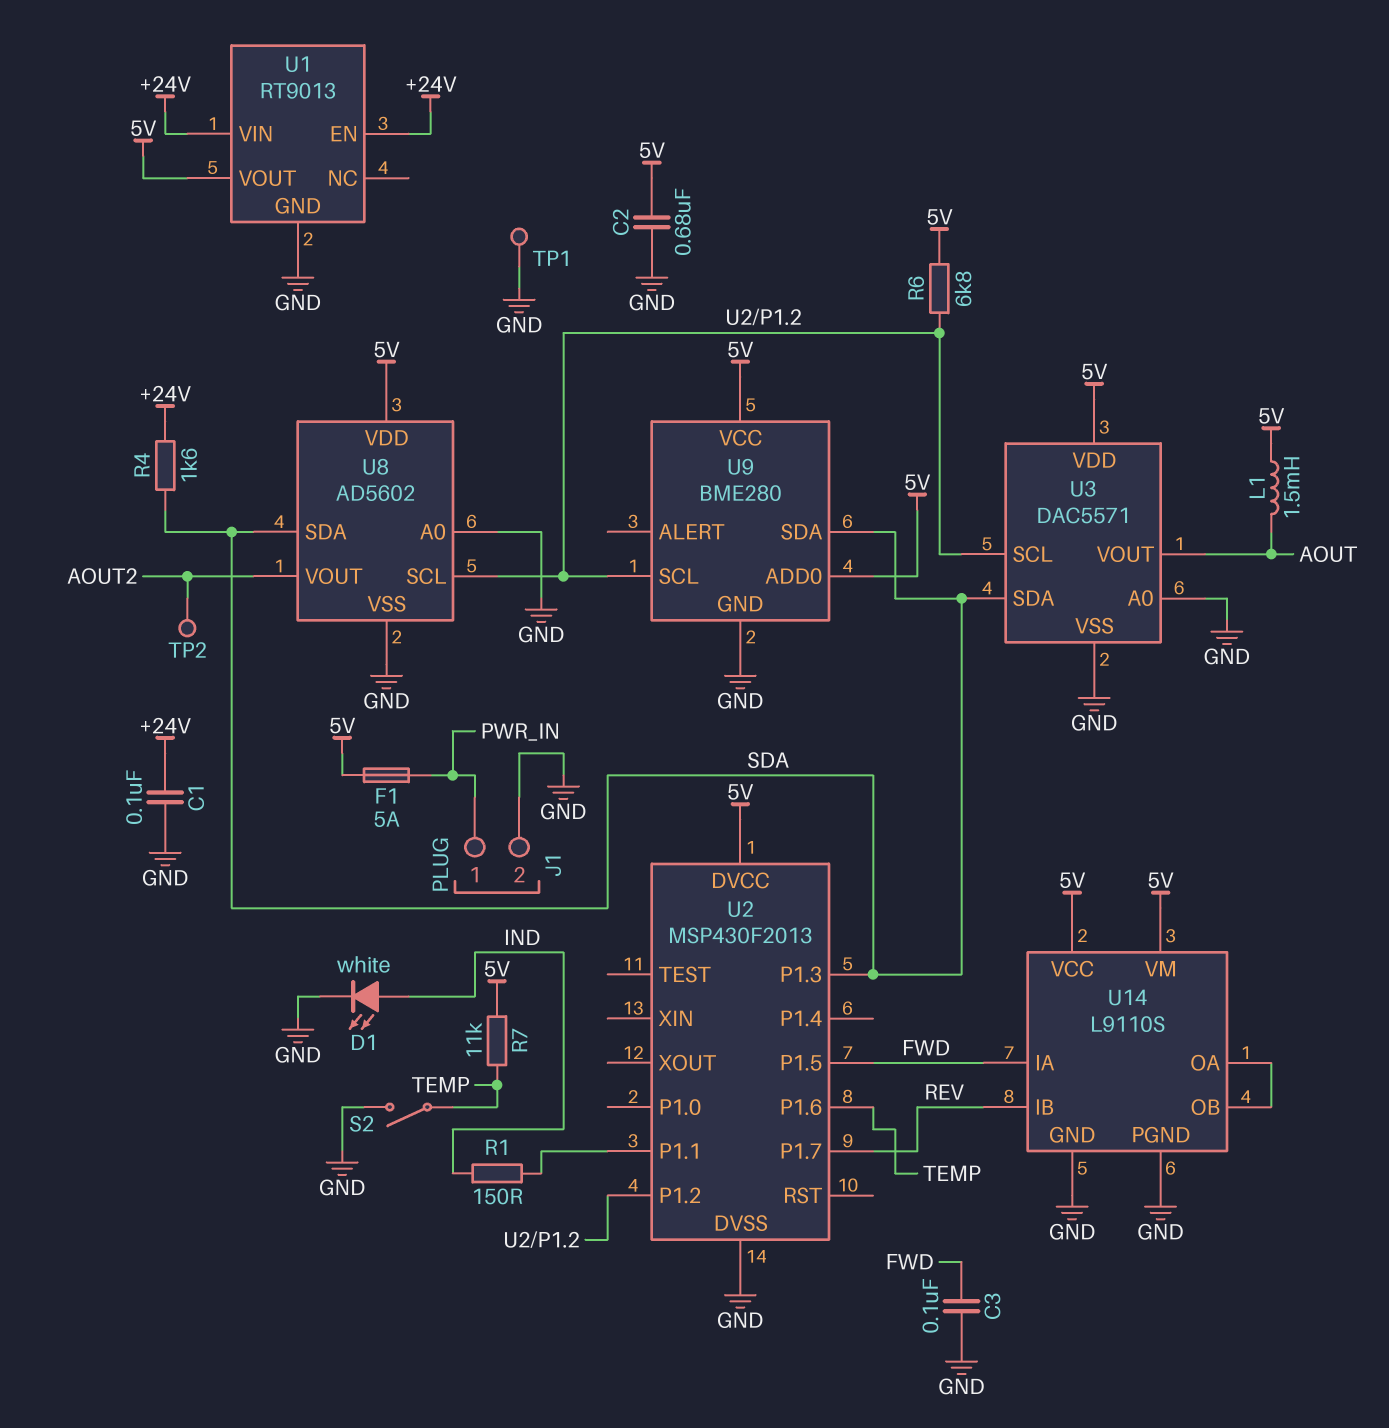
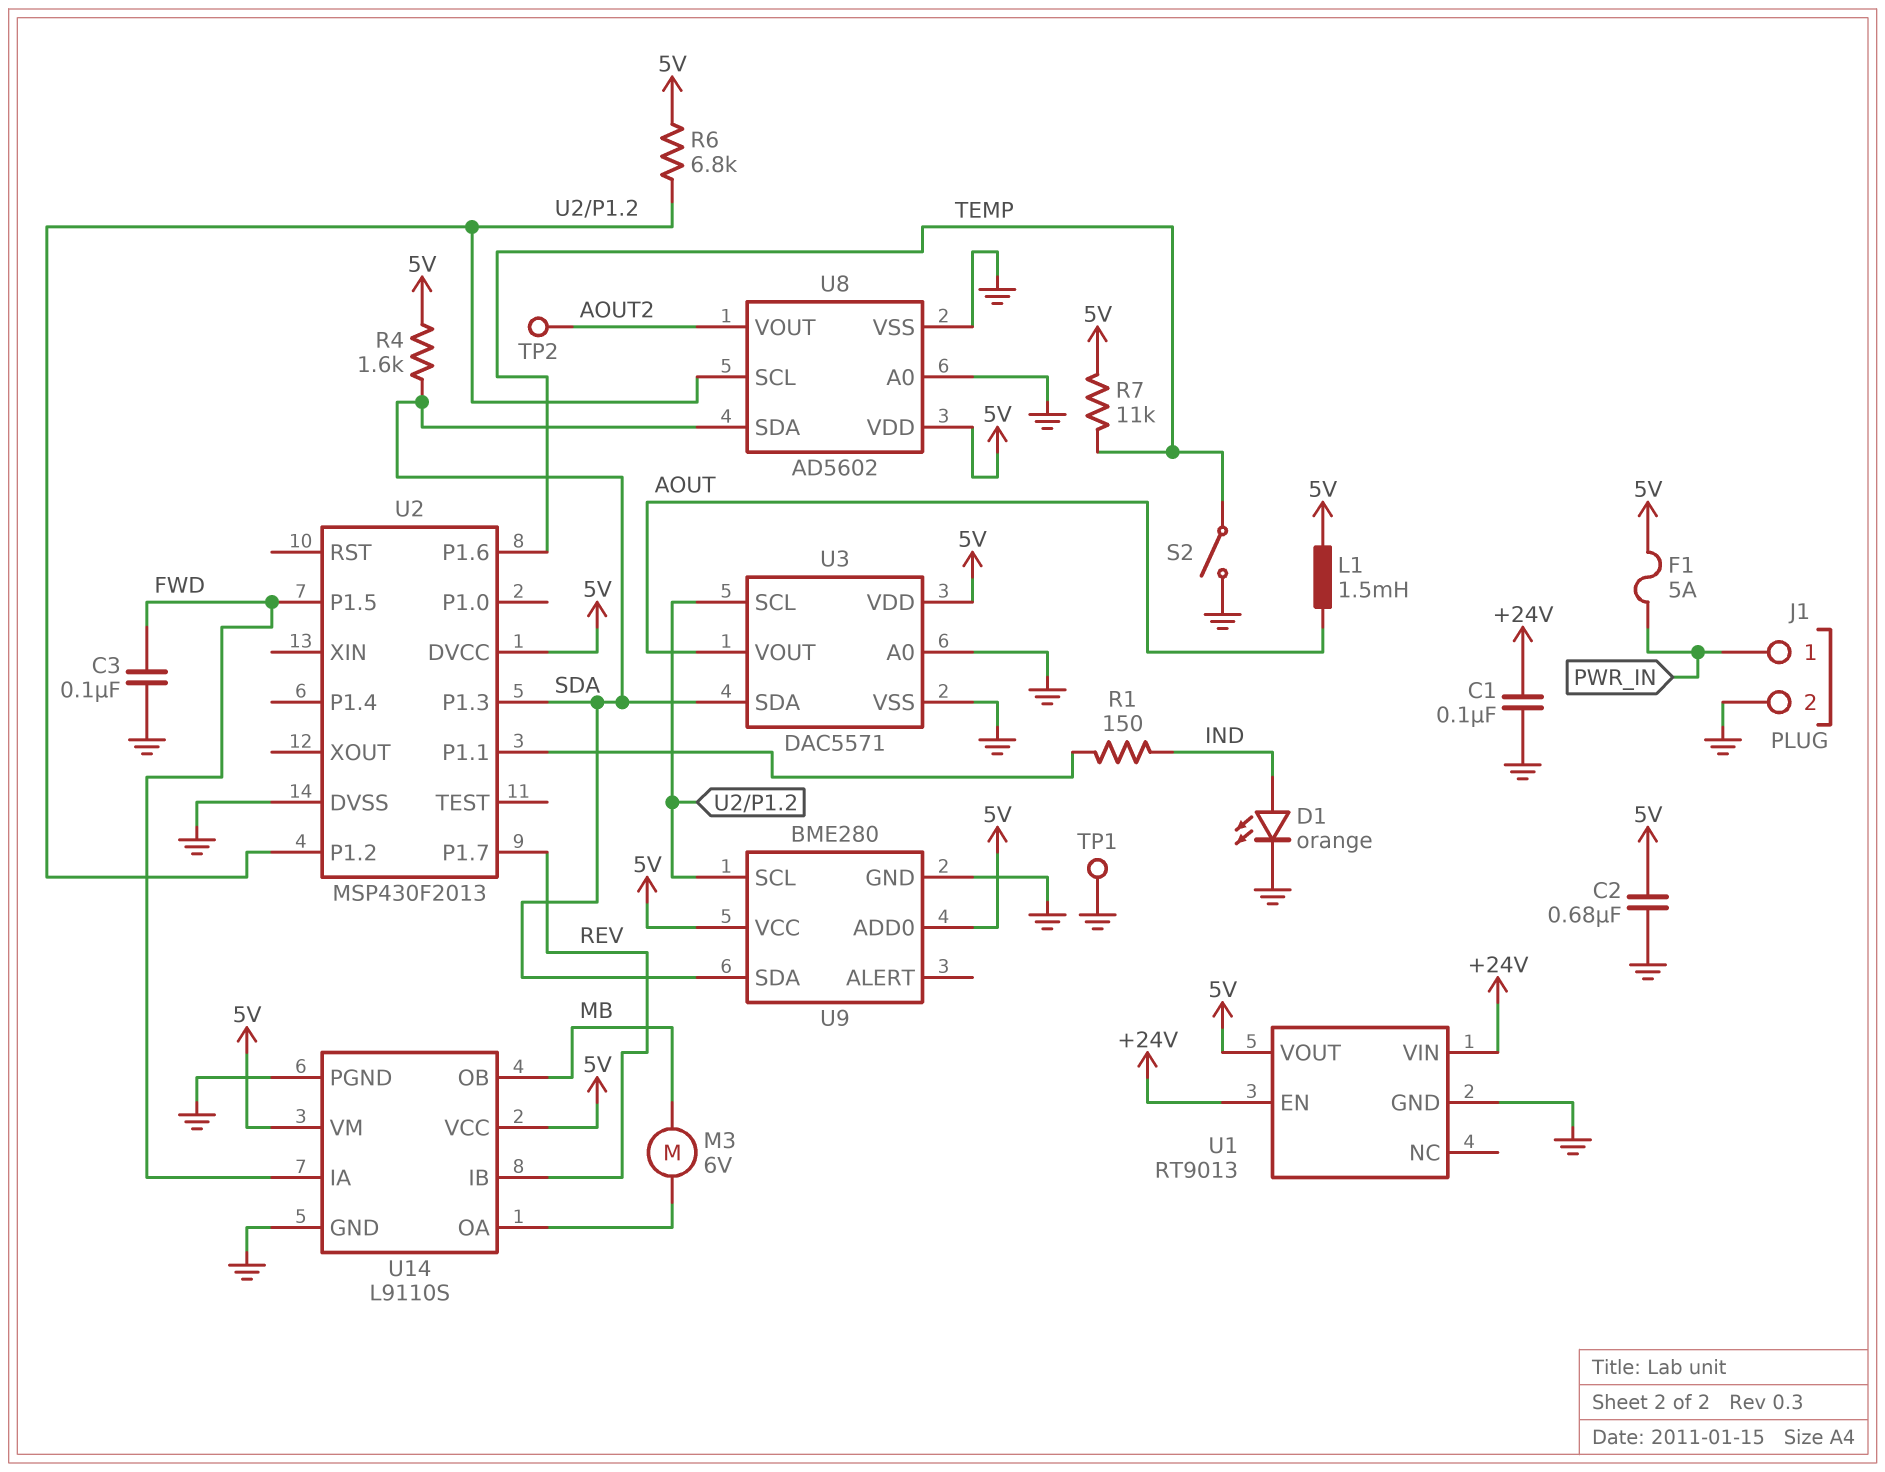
D1: LED white (A IND, K GND) -> LED orange (A IND, K GND)
M3: none -> motor 6V (MB, U14/OA)
R4: 1.6k (+24V, SDA) -> 1.6k (5V, SDA)
U14 pin OB: U14/OA -> MB

